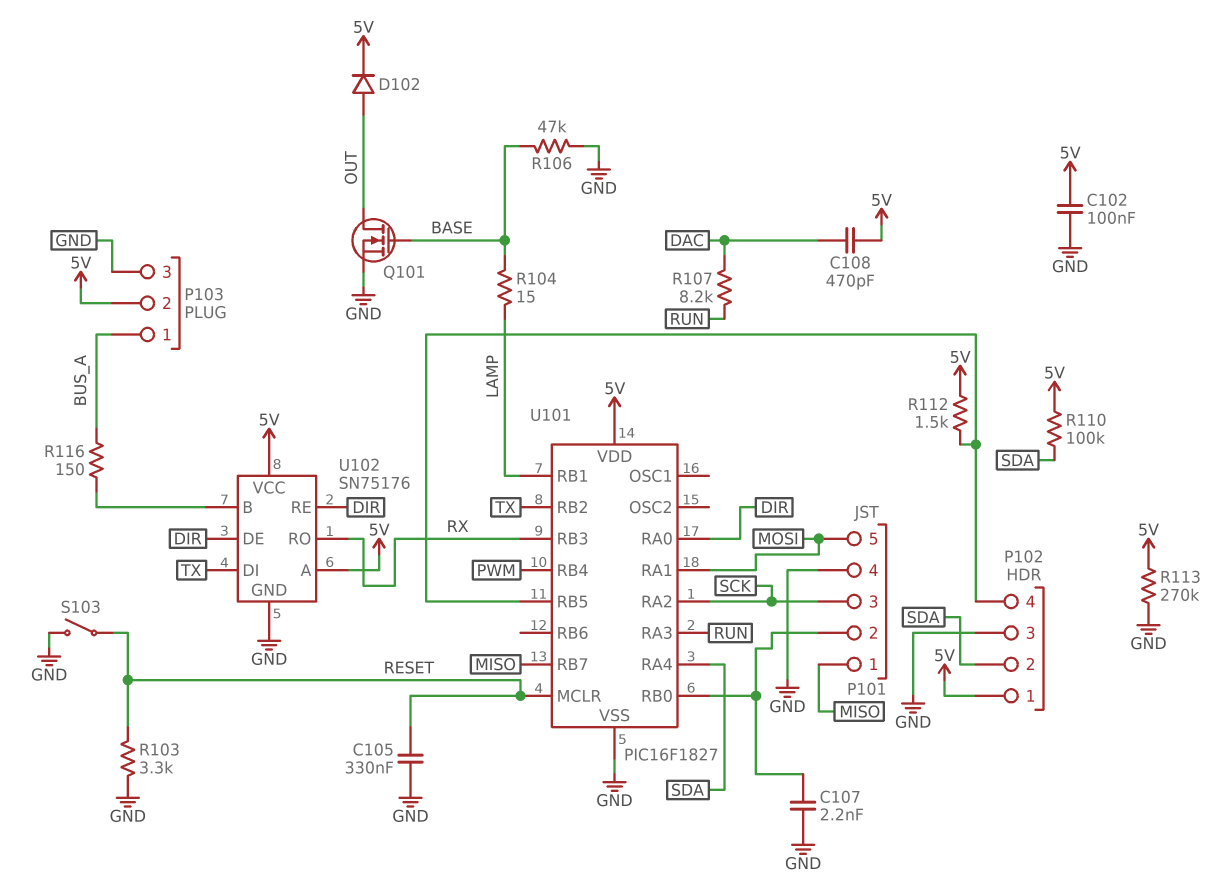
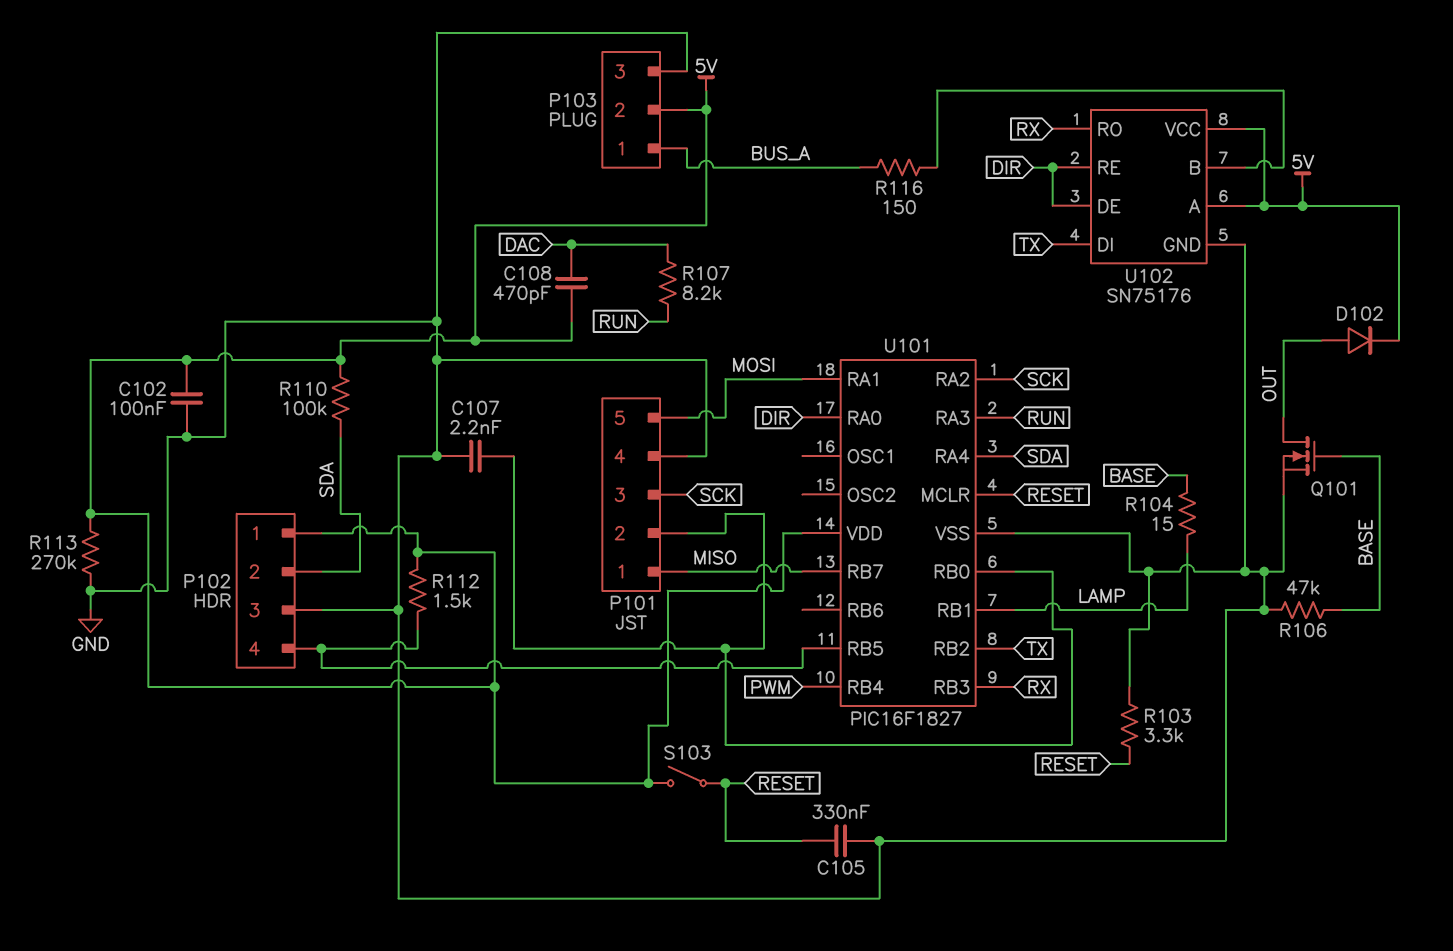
S103: switch (GND, RESET) -> switch (5V, RESET)

